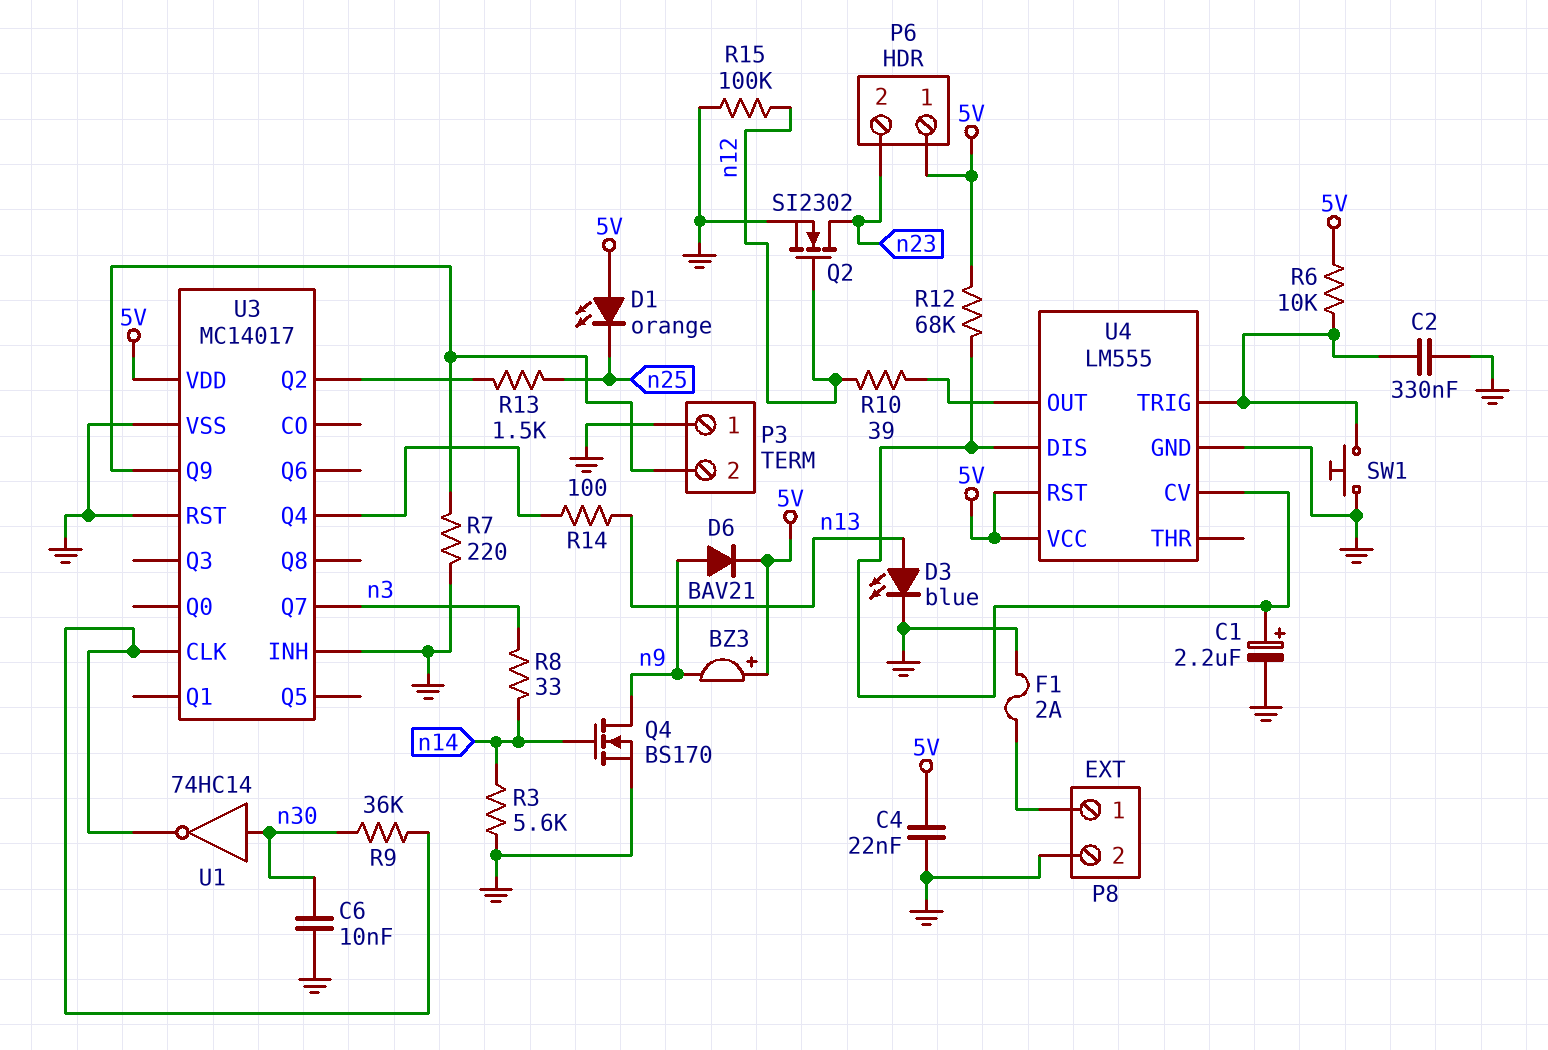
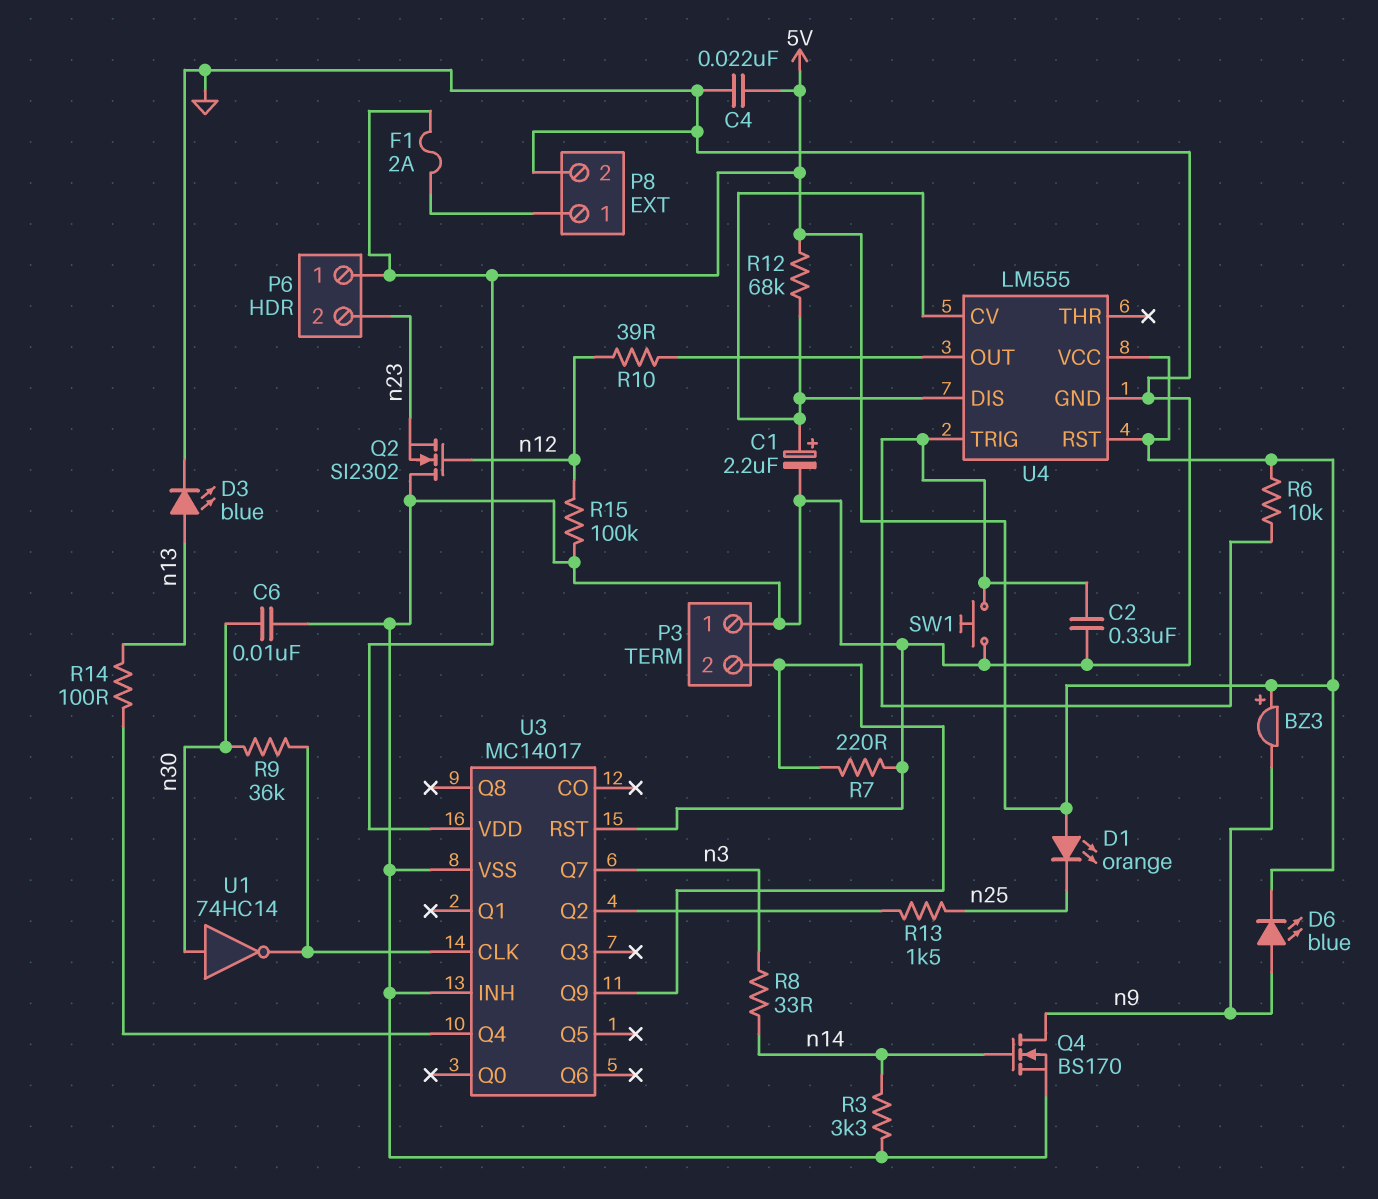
D6: diode BAV21 (A n9, K 5V) -> LED blue (A n9, K 5V)
F1: 2A (GND, P8/1) -> 2A (5V, P8/1)
Q2: NMOS SI2302 (G n12, D n23, S GND) -> NMOS SI2302 (G n12, D GND, S n23)
R3: 5.6k (GND, n14) -> 3.3k (GND, n14)

